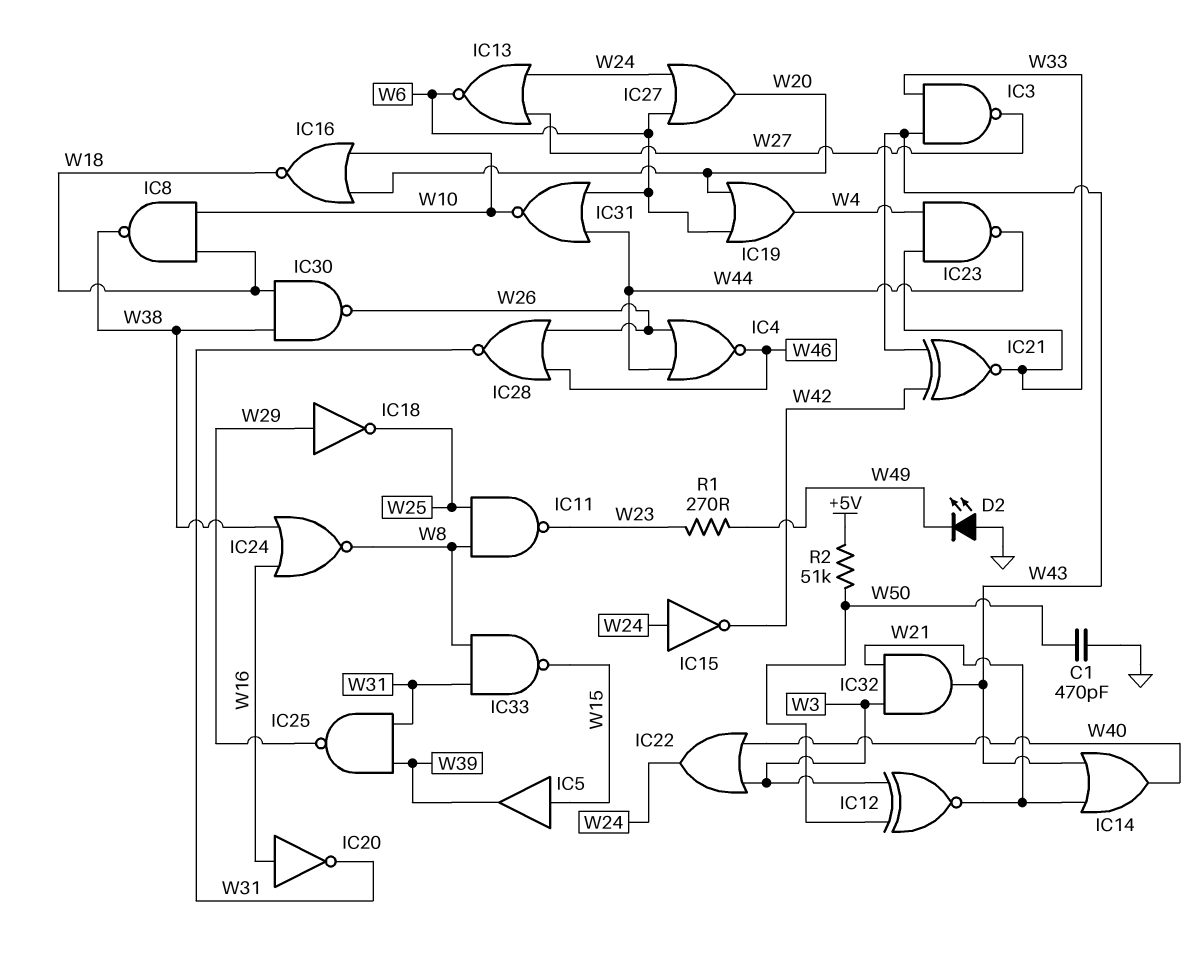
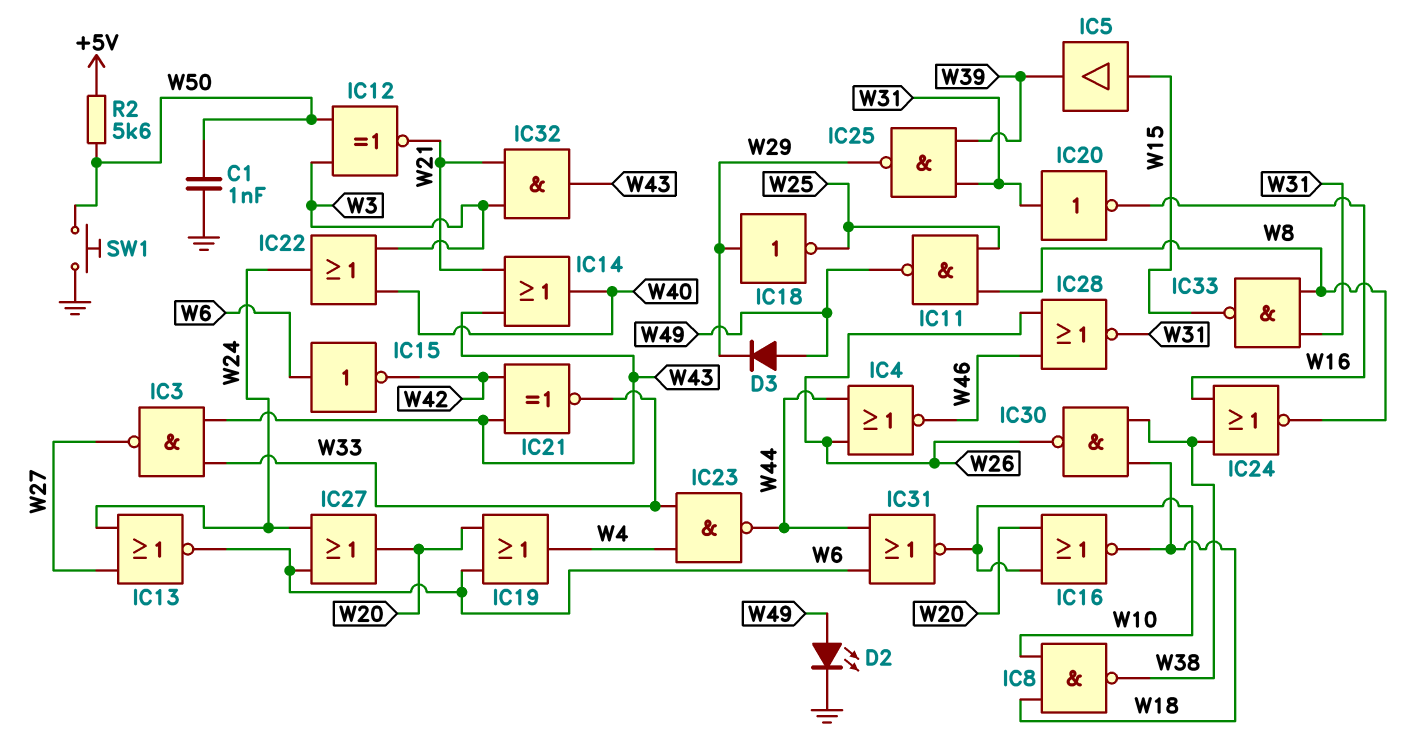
C1: 470pF (GND, W50) -> 1nF (GND, W50)
D2: LED (A GND, K W49) -> LED (A W49, K GND)
D3: none -> diode (A W49, K W29)
IC11: NAND (in W8, in W25, out W23) -> NAND (in W8, in W25, out W49)
IC15: NOT (in W24, out W42) -> NOT (in W6, out W42)
IC20: NOT (in W16, out W31) -> NOT (in W31, out W16)
R1: 270 (W23, W49) -> none
R2: 51k (+5V, W50) -> 5.6k (+5V, W50)
SW1: none -> button (GND, W50)

